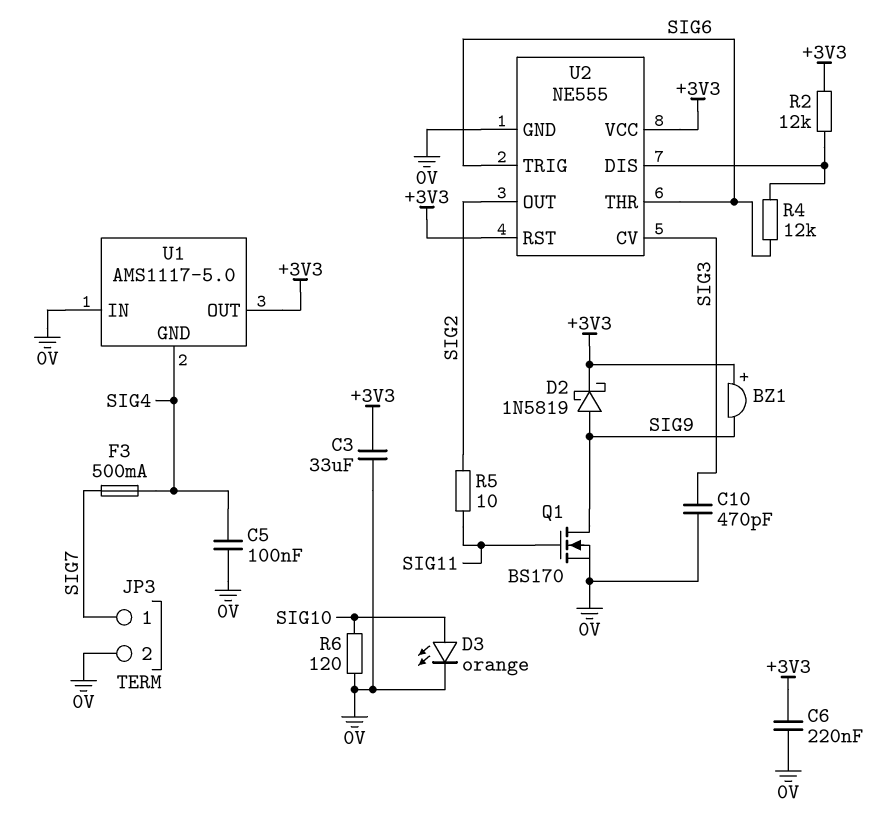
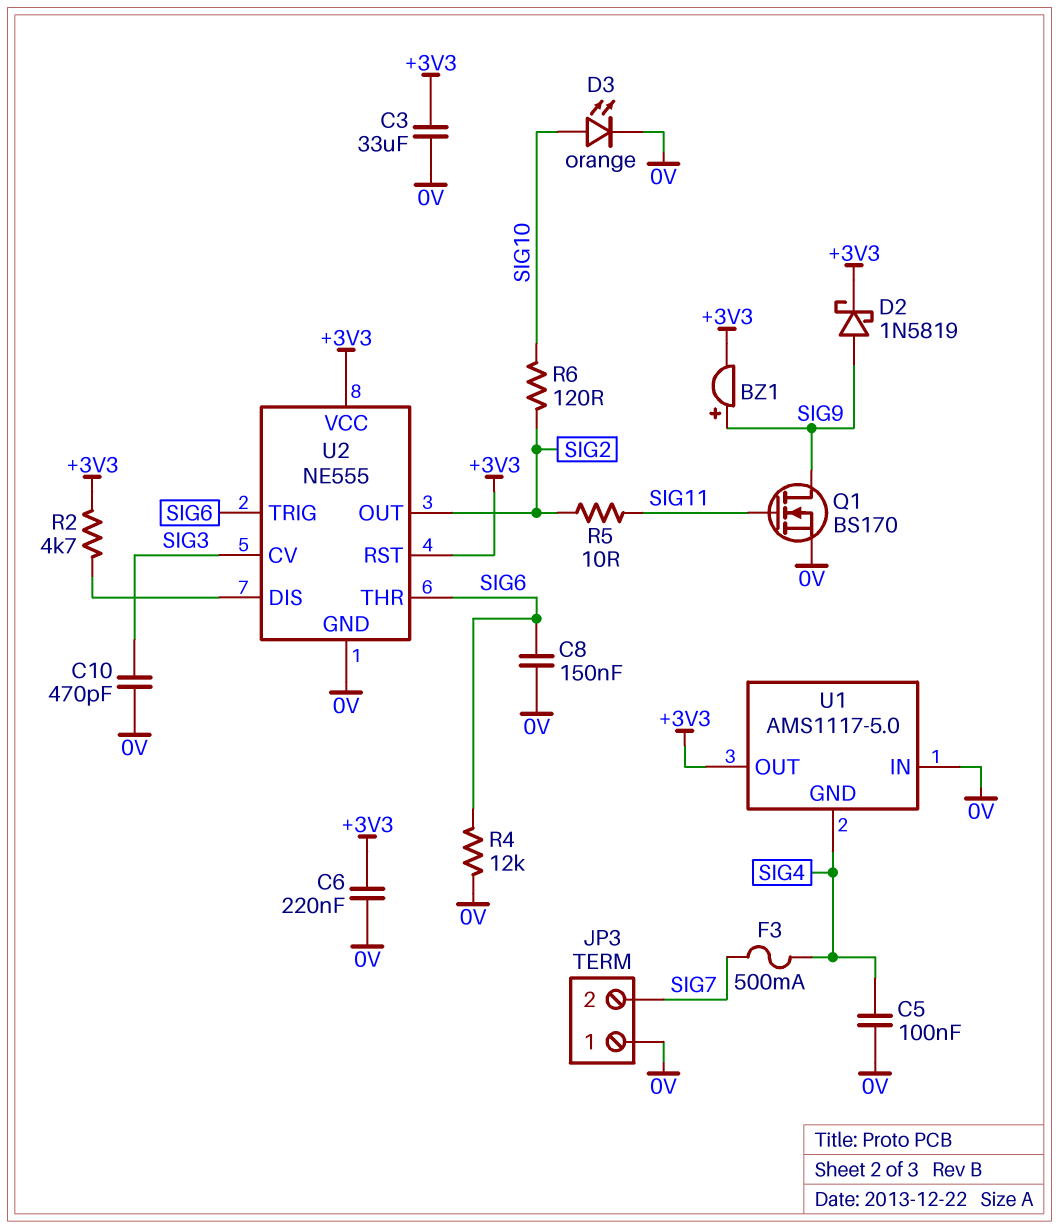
BZ1: buzzer (plus +3V3, minus SIG9) -> buzzer (plus SIG9, minus +3V3)
C8: none -> 150nF (0V, SIG6)
JP3 pin 1: SIG7 -> 0V
JP3 pin 2: 0V -> SIG7
R2: 12k (+3V3, U2/DIS) -> 4.7k (+3V3, U2/DIS)
R4: 12k (SIG6, U2/DIS) -> 12k (0V, SIG6)
R6: 120 (0V, SIG10) -> 120 (SIG2, SIG10)

